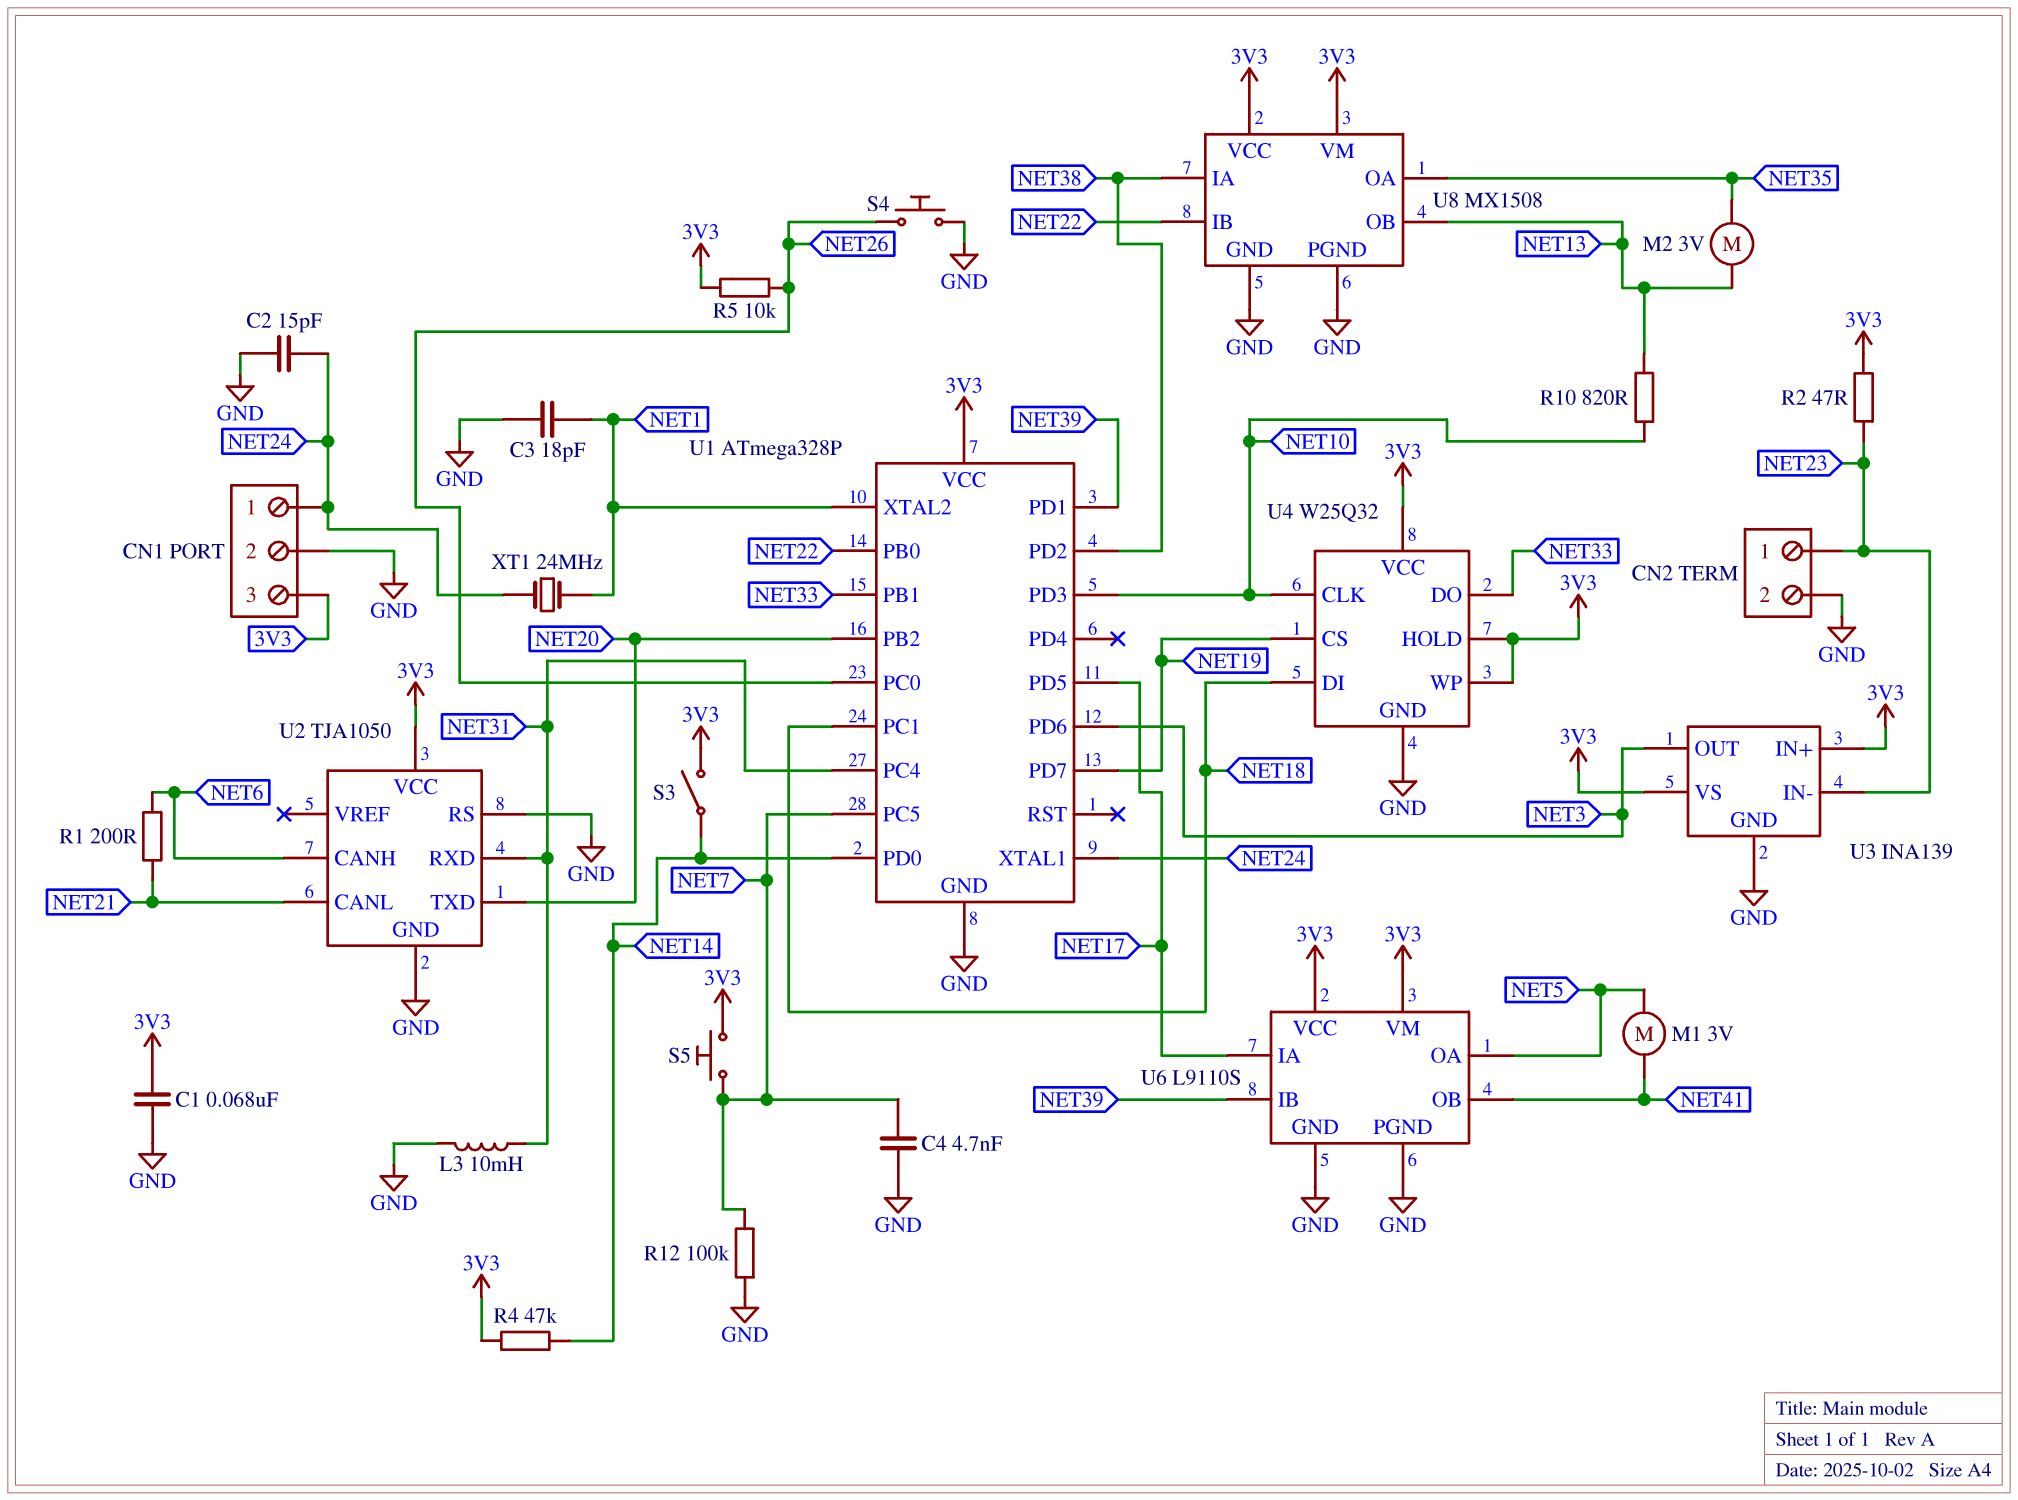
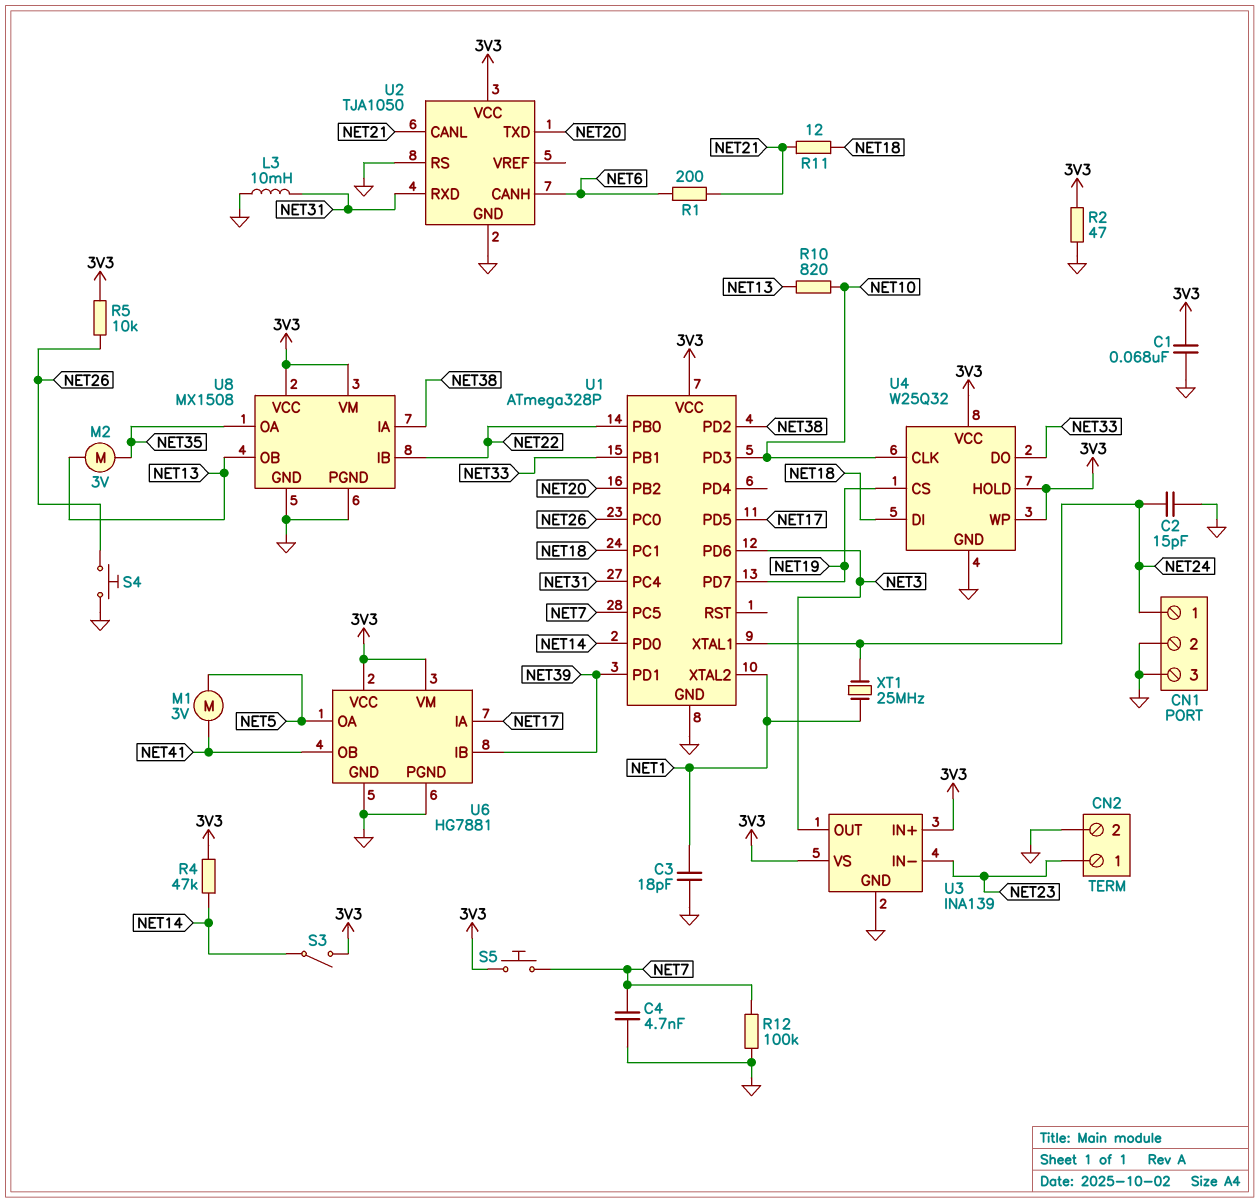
CN1 pin 3: 3V3 -> GND
R2: 47 (3V3, NET23) -> 47 (3V3, GND)
R11: none -> 12 (NET18, NET21)
U6: L9110S -> HG7881
XT1: 24MHz (NET1, NET24) -> 25MHz (NET1, NET24)

